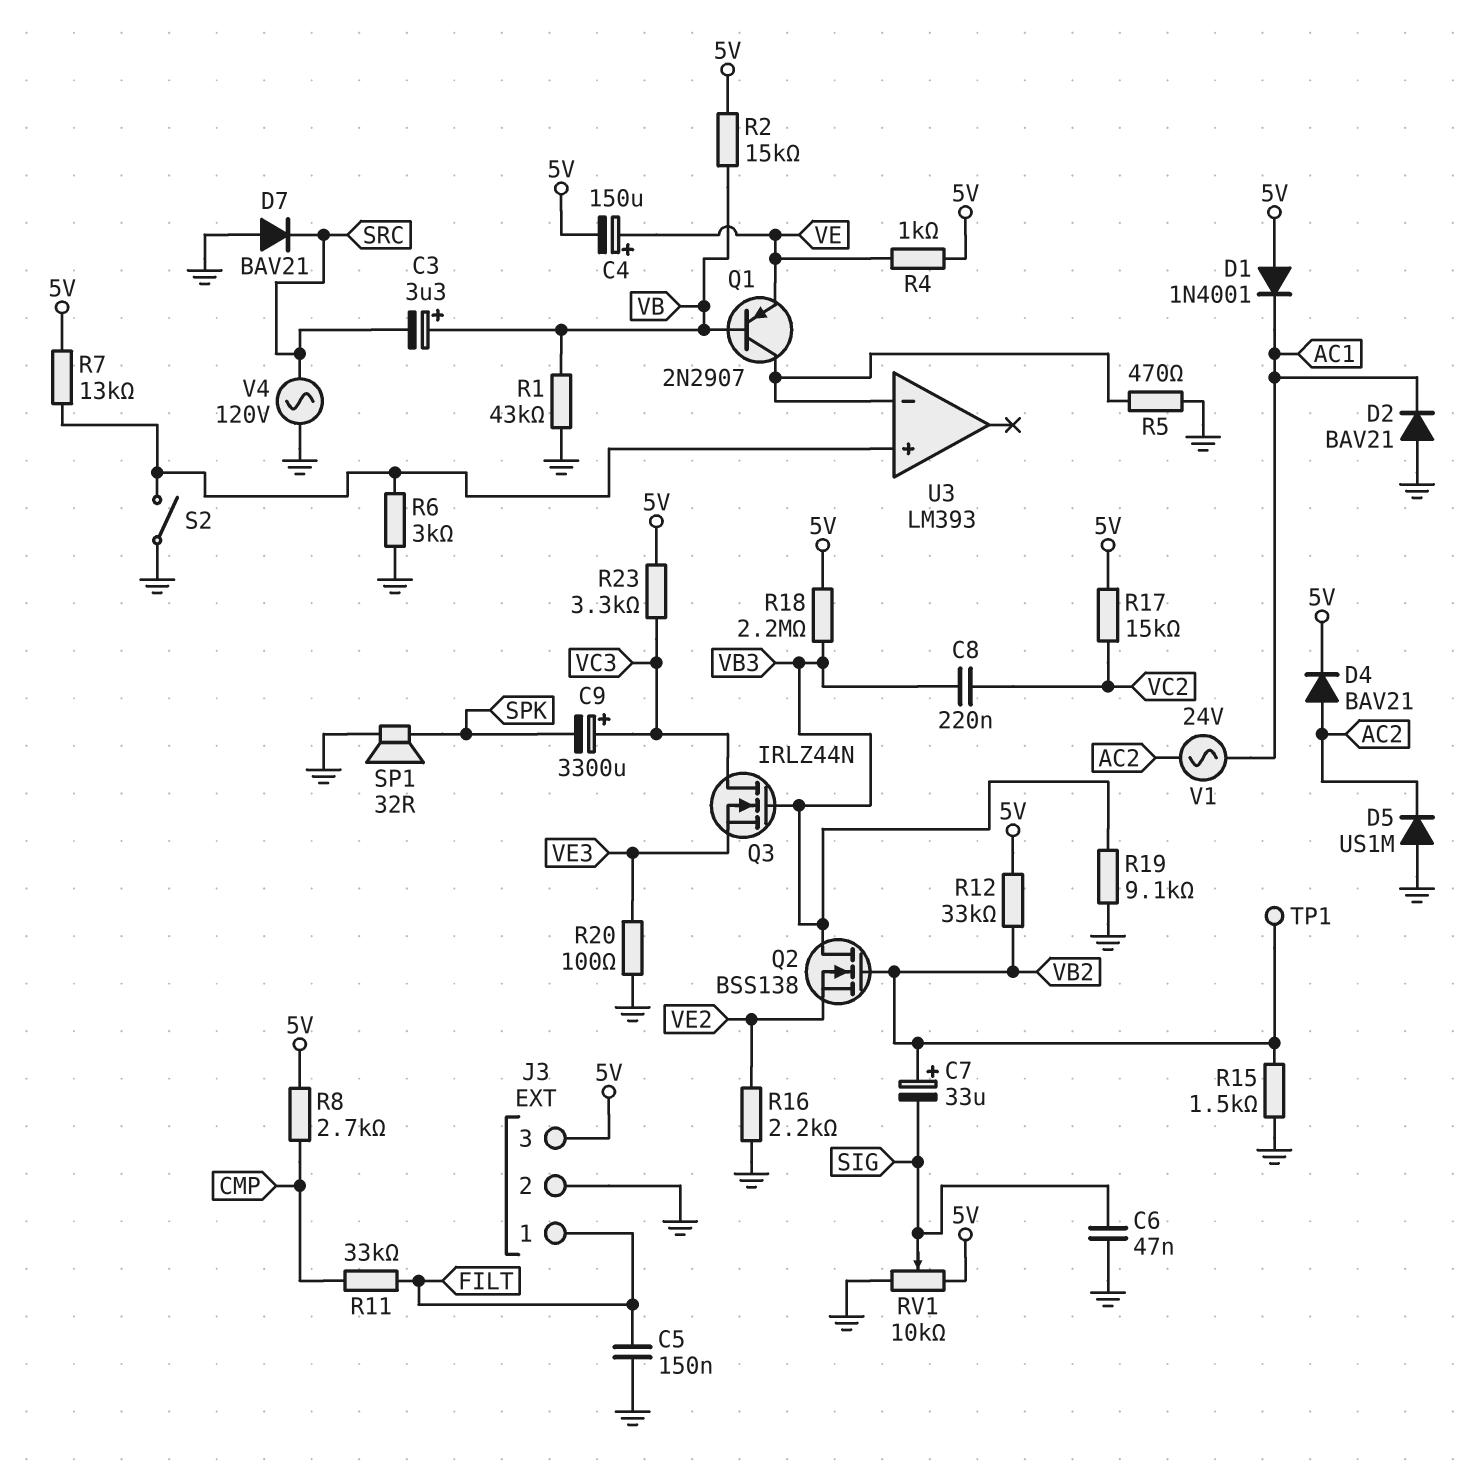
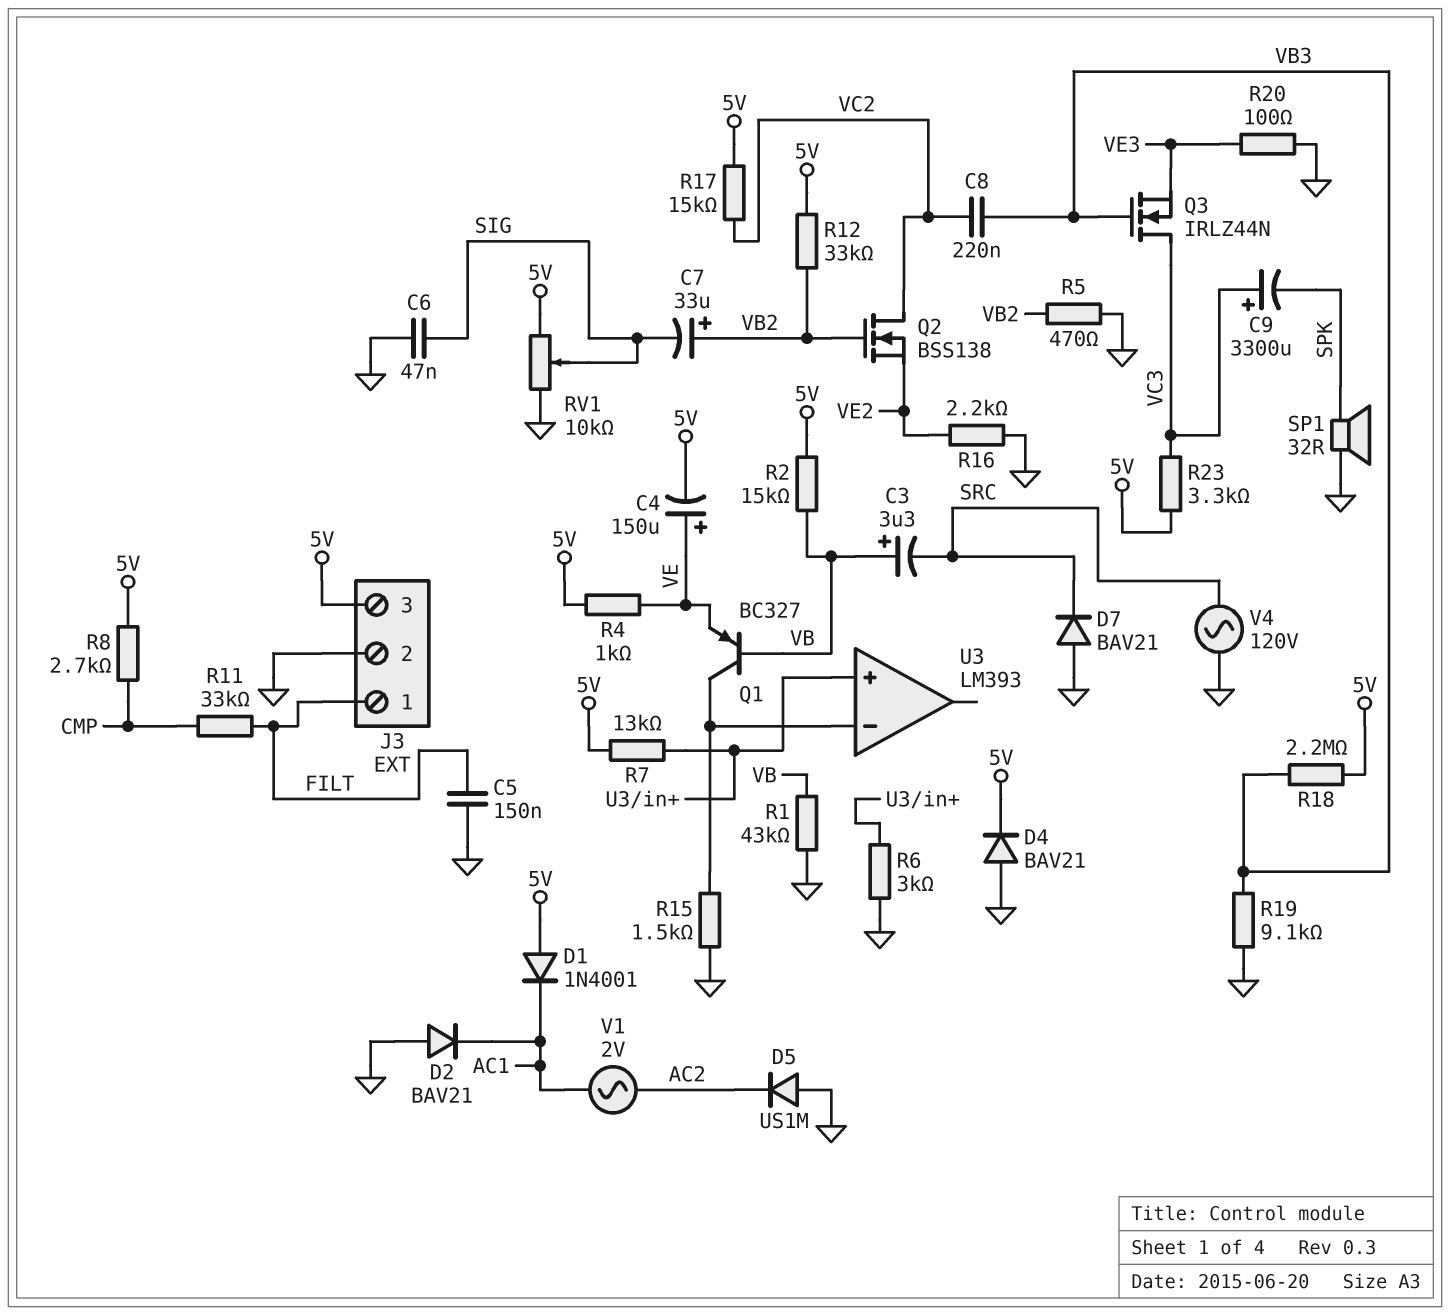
D4: diode BAV21 (A AC2, K 5V) -> diode BAV21 (A GND, K 5V)
Q1: PNP 2N2907 (B VB, C U3/in-, E VE) -> PNP BC327 (B VB, C U3/in-, E VE)
Q2: NMOS BSS138 (G VB2, D VB3, S VE2) -> NMOS BSS138 (G VB2, D VC2, S VE2)
R5: 470 (GND, U3/in-) -> 470 (GND, VB2)
R15: 1.5k (GND, VB2) -> 1.5k (GND, U3/in-)
S2: switch (GND, U3/in+) -> none
TP1: test point (VB2) -> none
V1: AC 24V (AC1, AC2) -> AC 2V (AC1, AC2)

